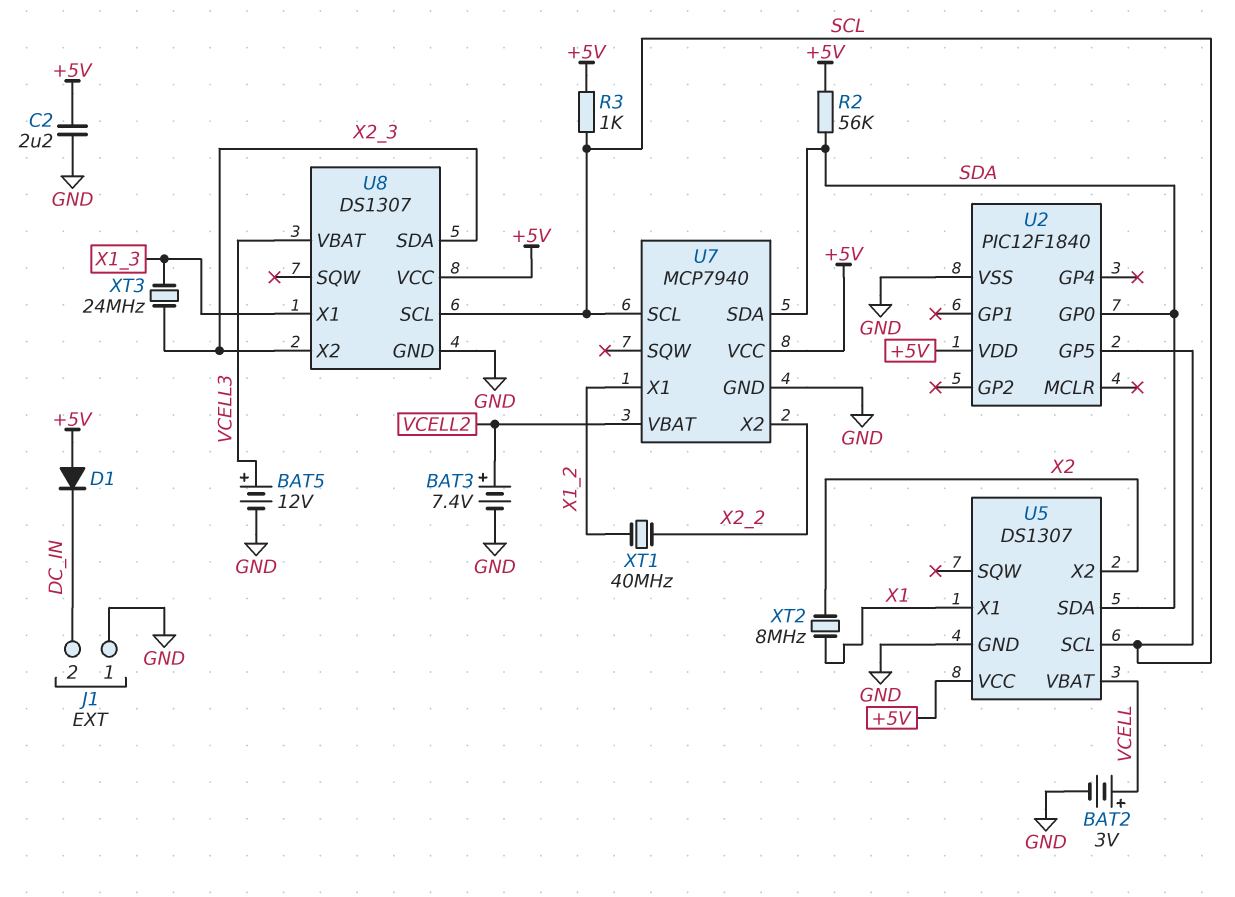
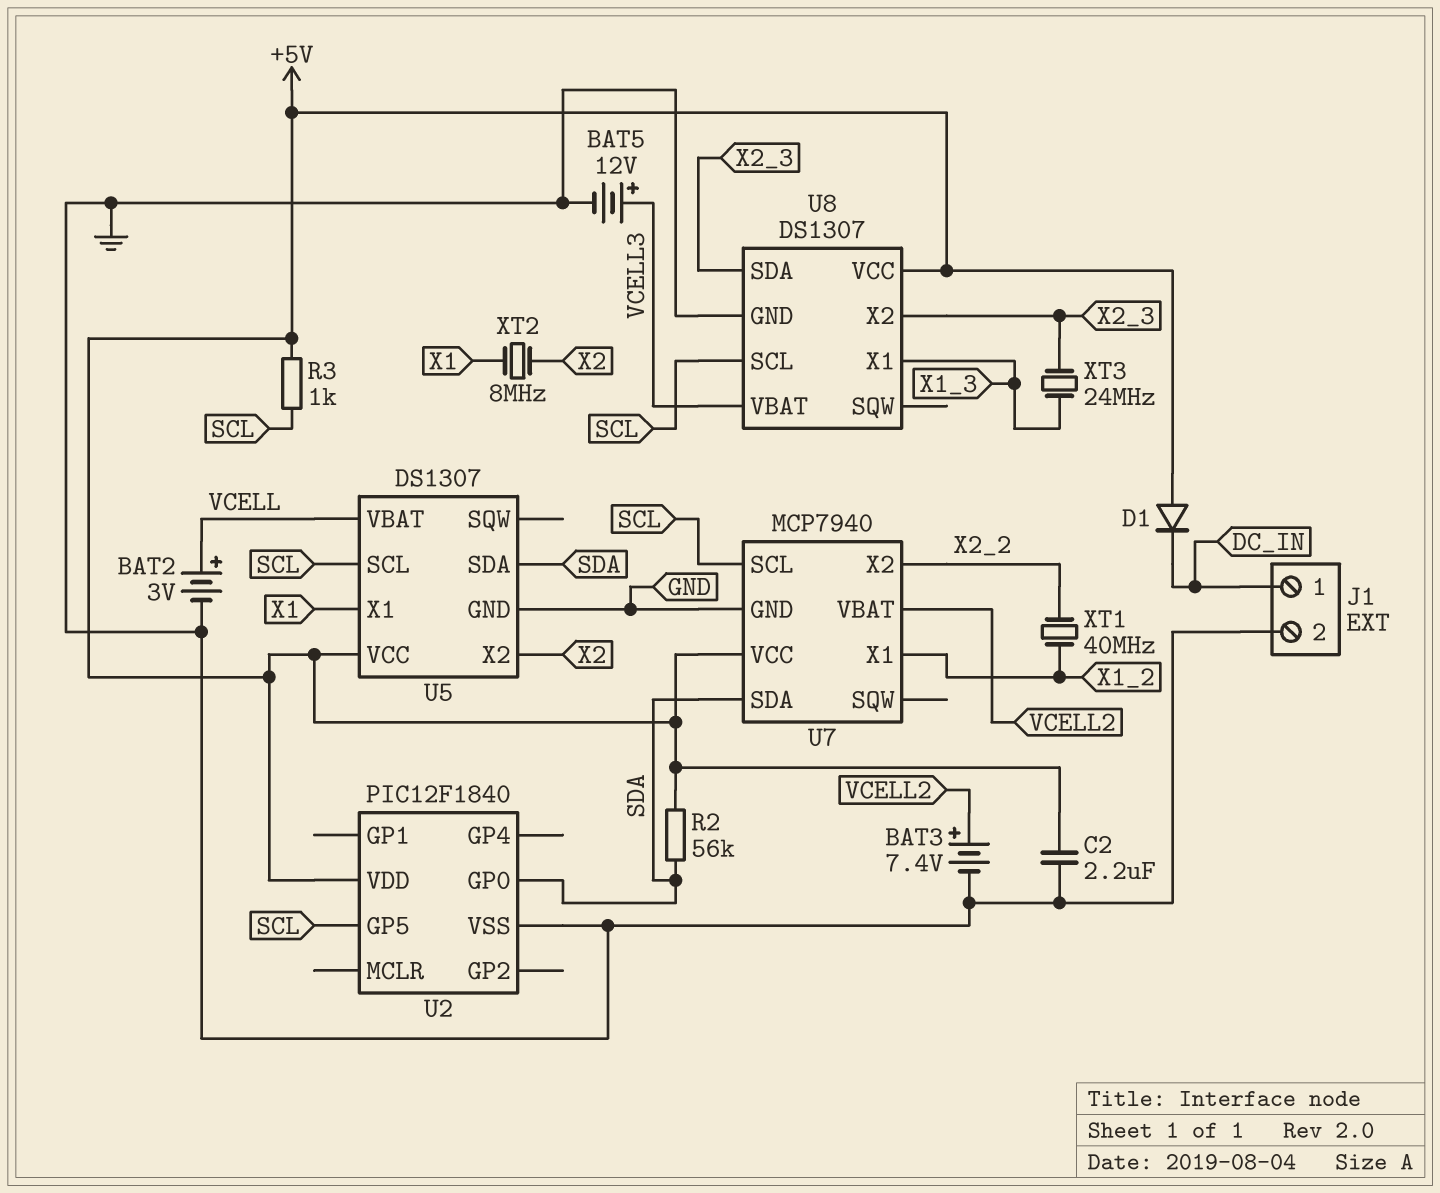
J1 pin 1: GND -> DC_IN
J1 pin 2: DC_IN -> GND

